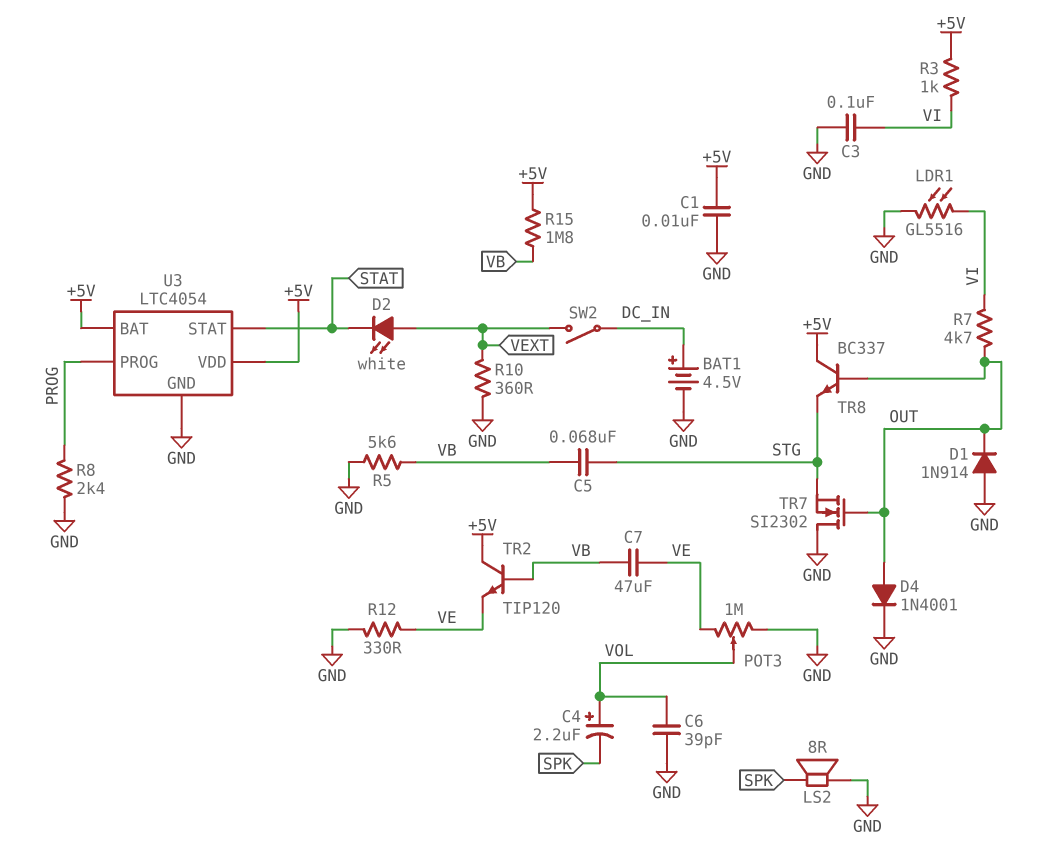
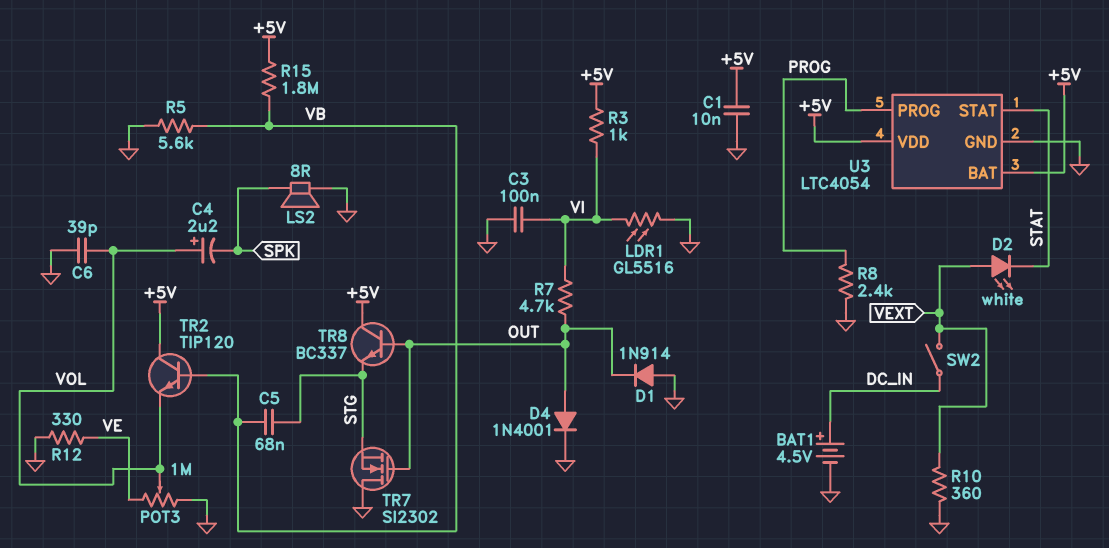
C7: 47uF (VB, VE) -> none
TR2: NPN TIP120 (B VB, C +5V, E VE) -> NPN TIP120 (B VB, C +5V, E VOL)

